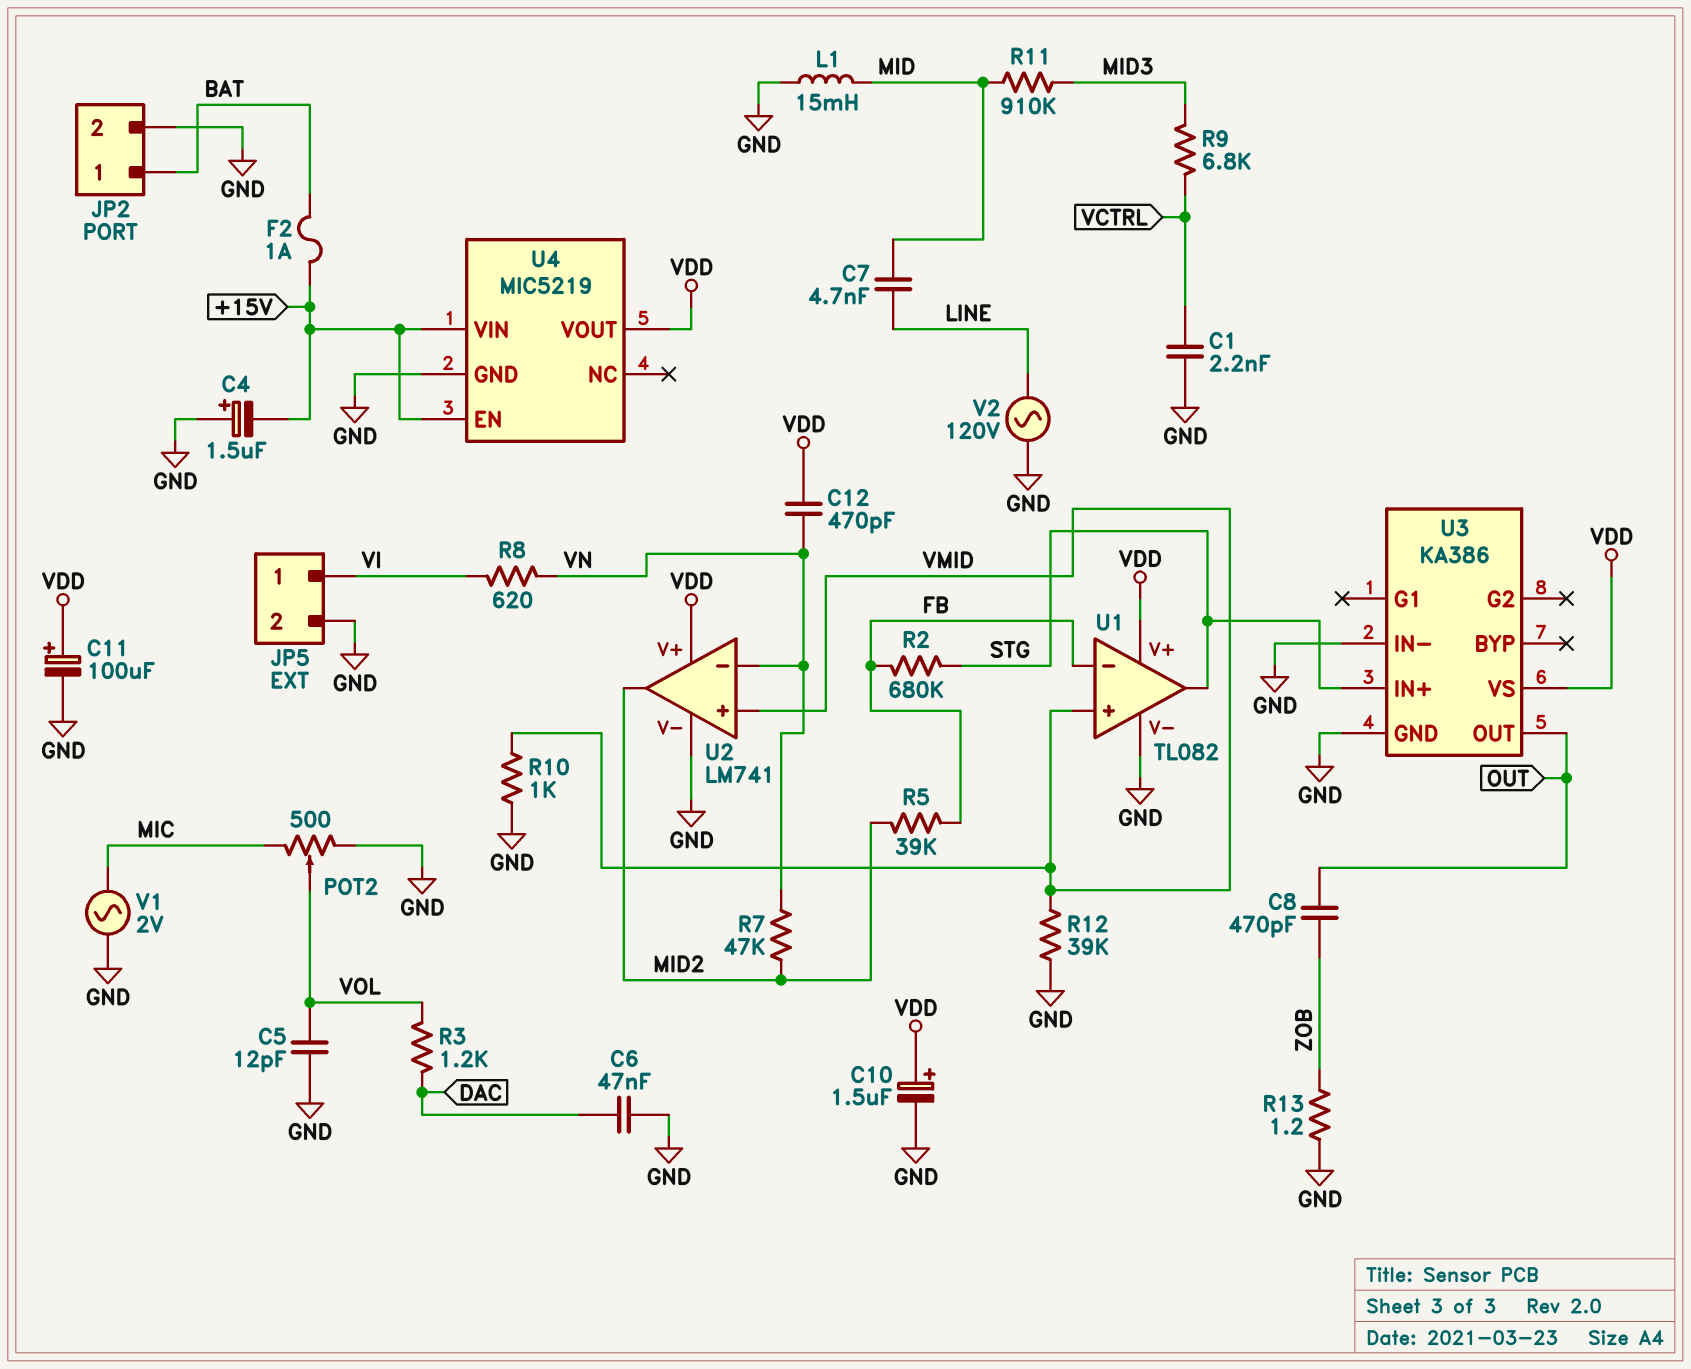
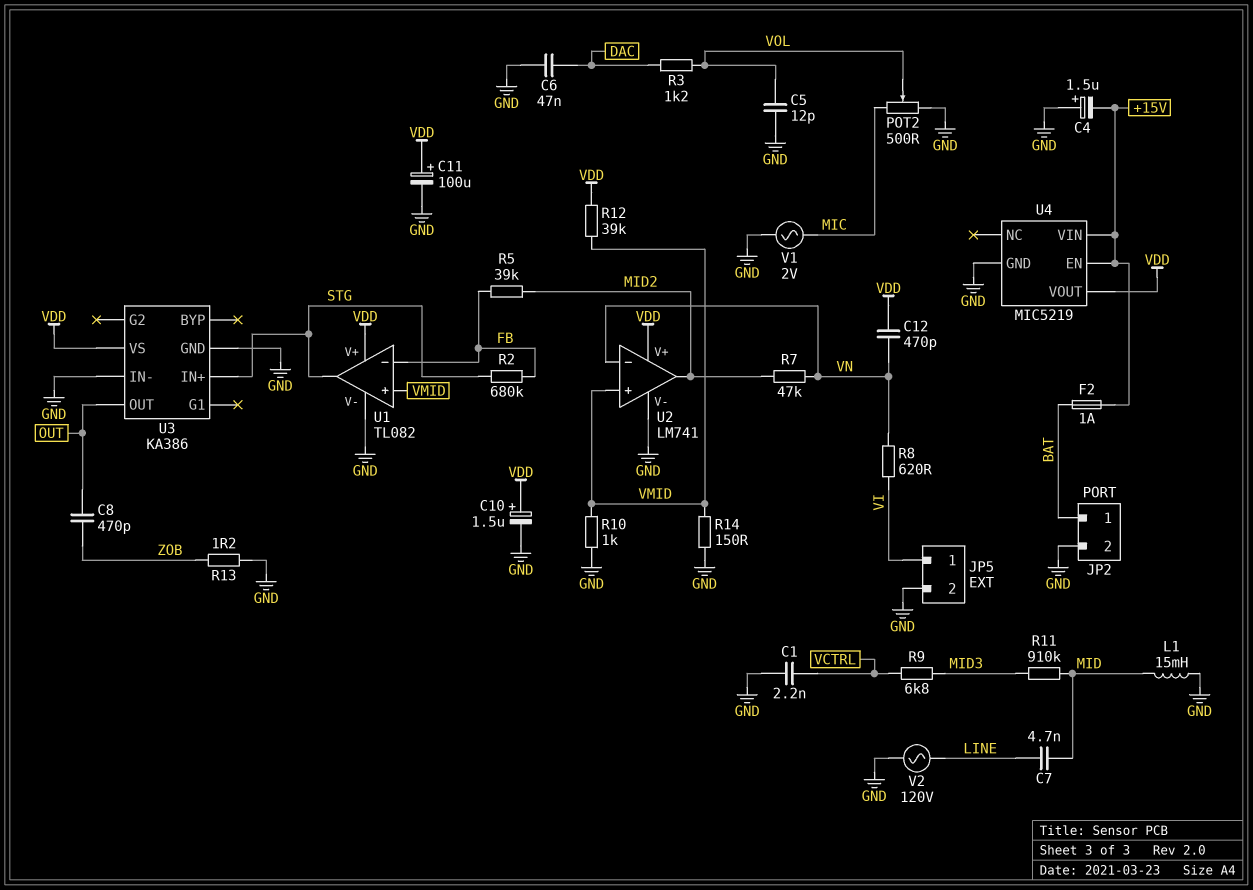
R12: 39k (GND, VMID) -> 39k (VDD, VMID)
R14: none -> 150 (GND, VMID)

